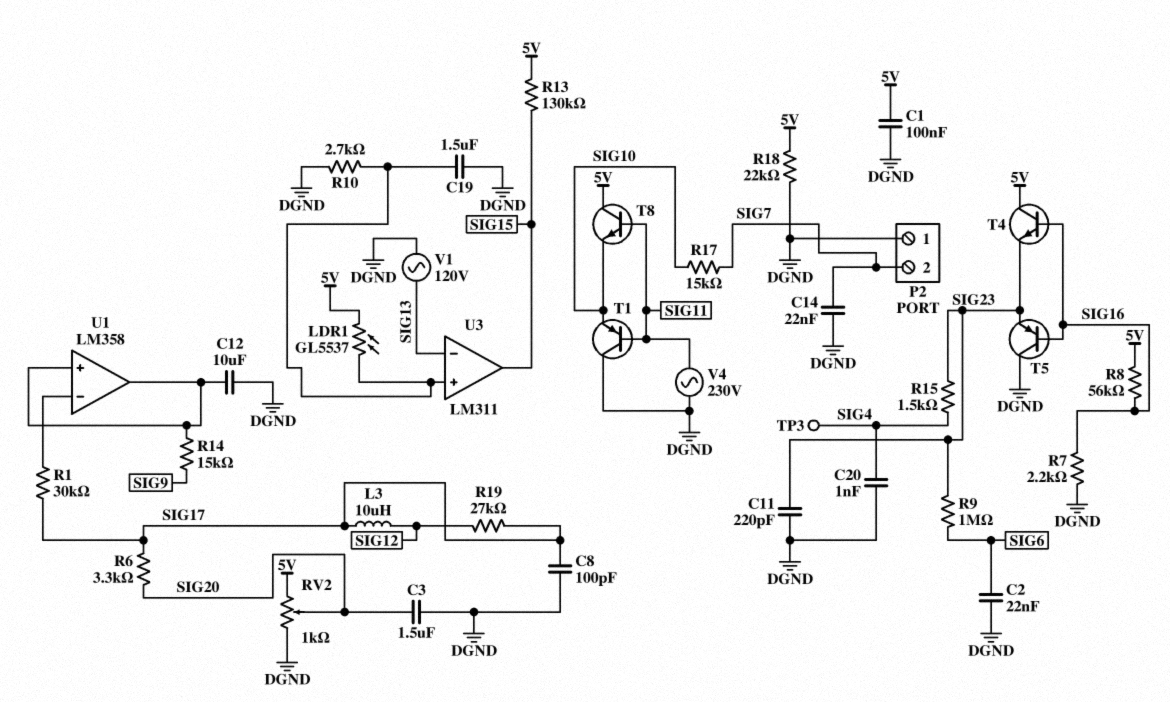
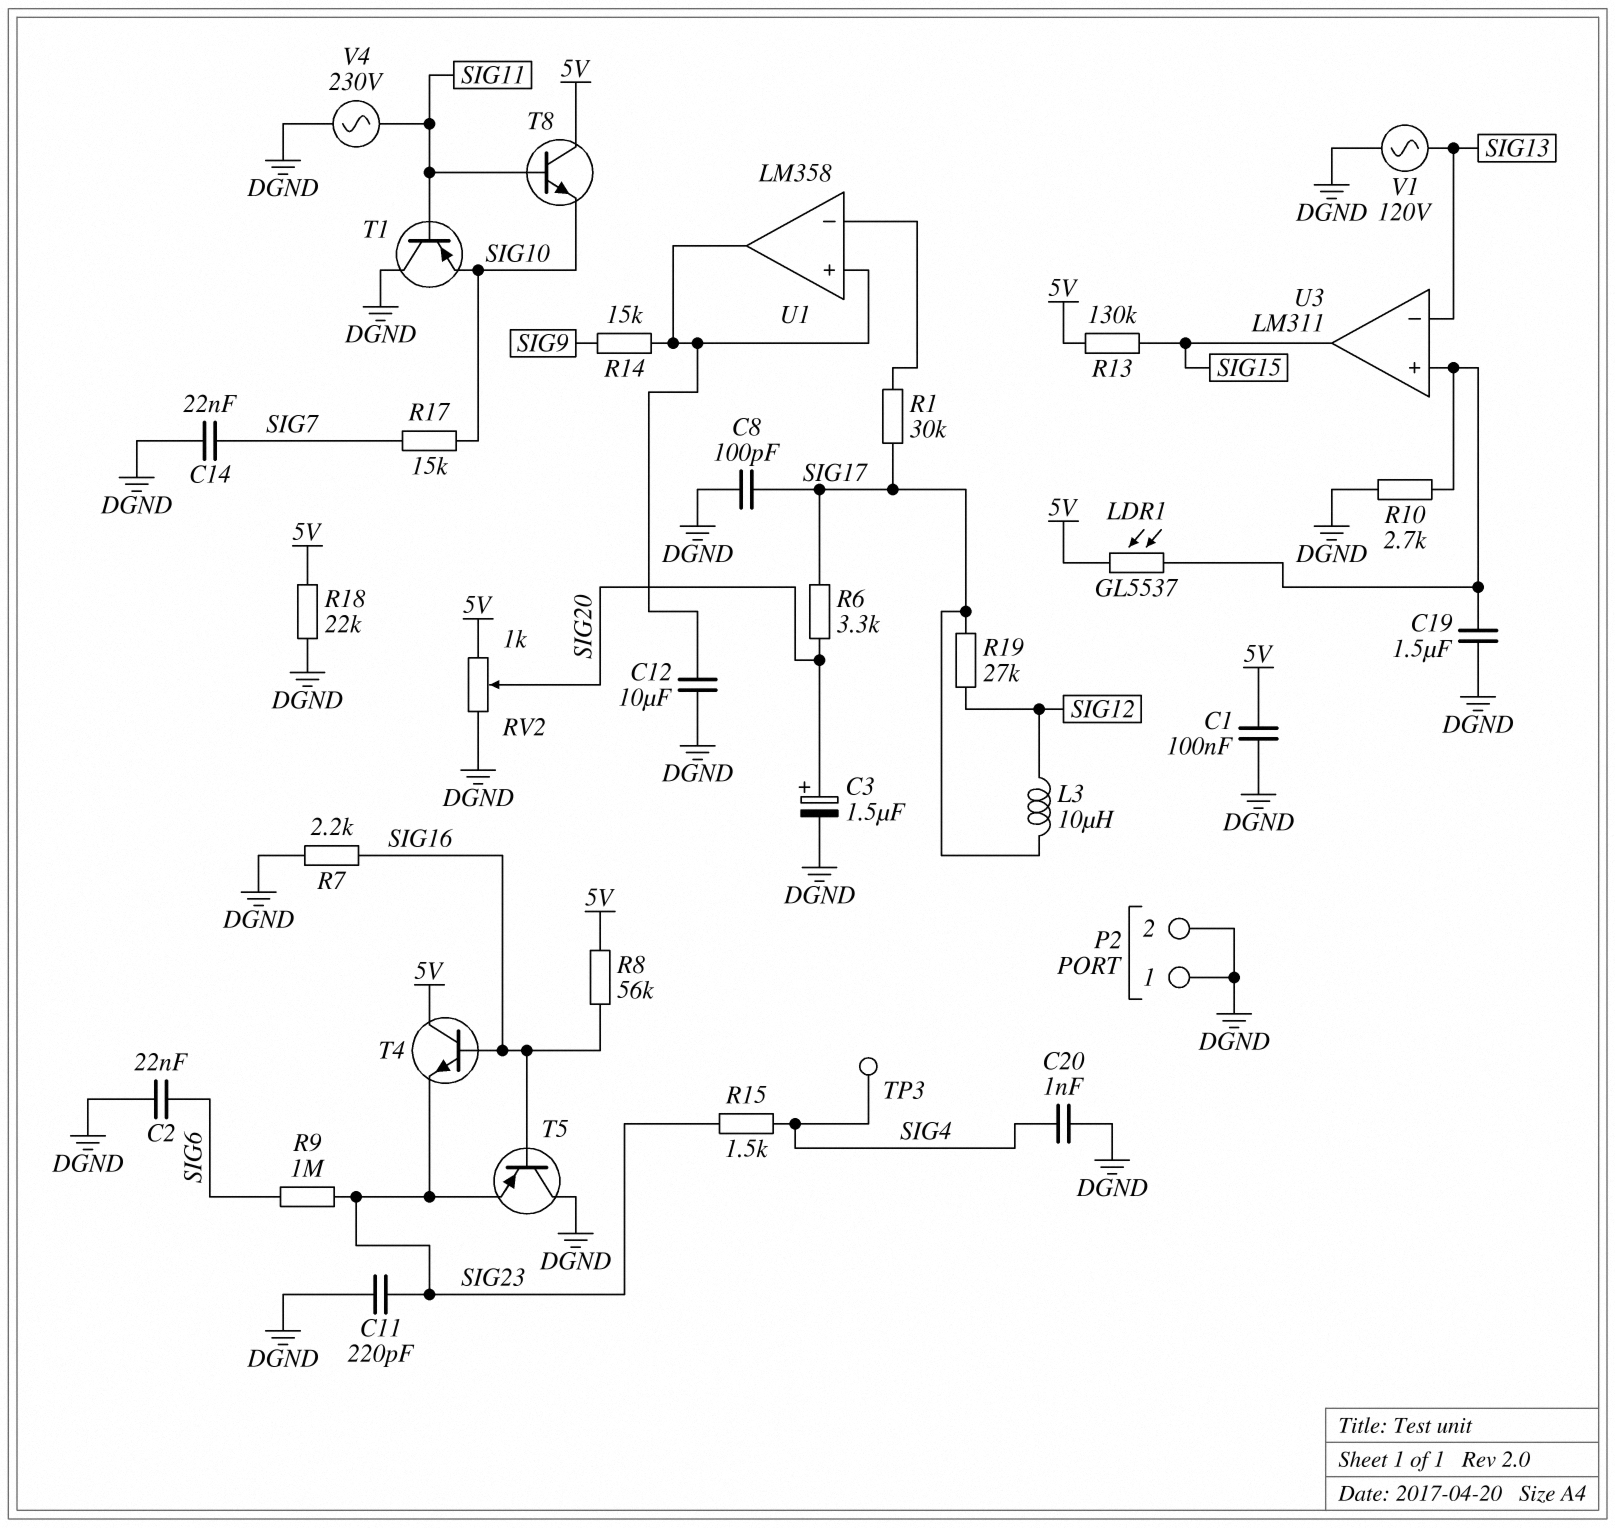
C3: 1.5uF (DGND, SIG20) -> 1.5uF (plus SIG20, minus DGND)
P2 pin 2: SIG7 -> DGND

